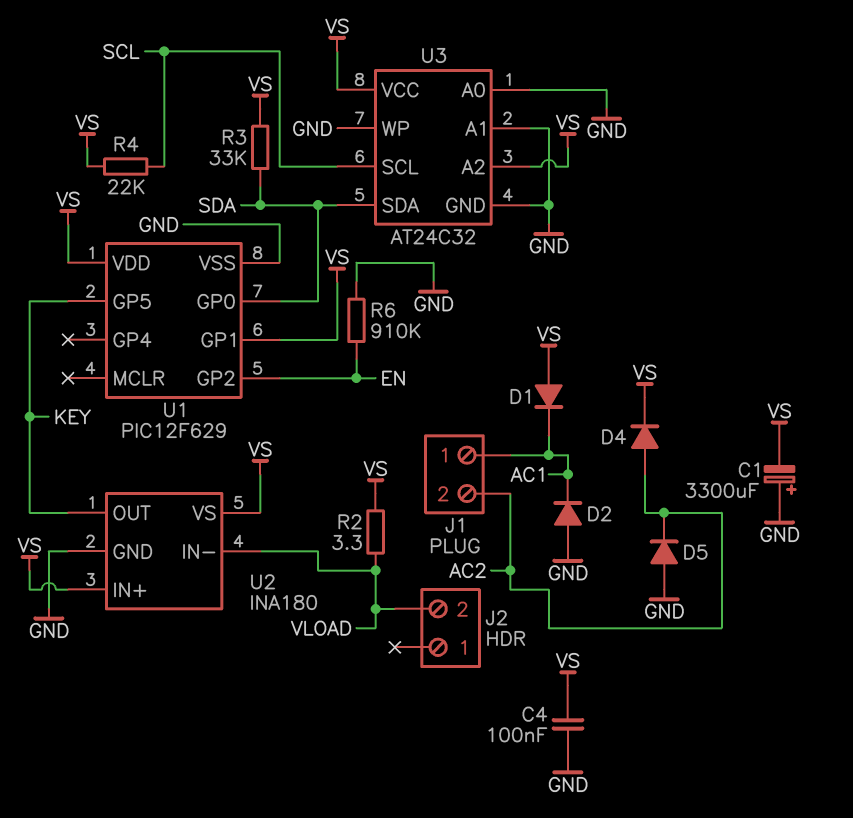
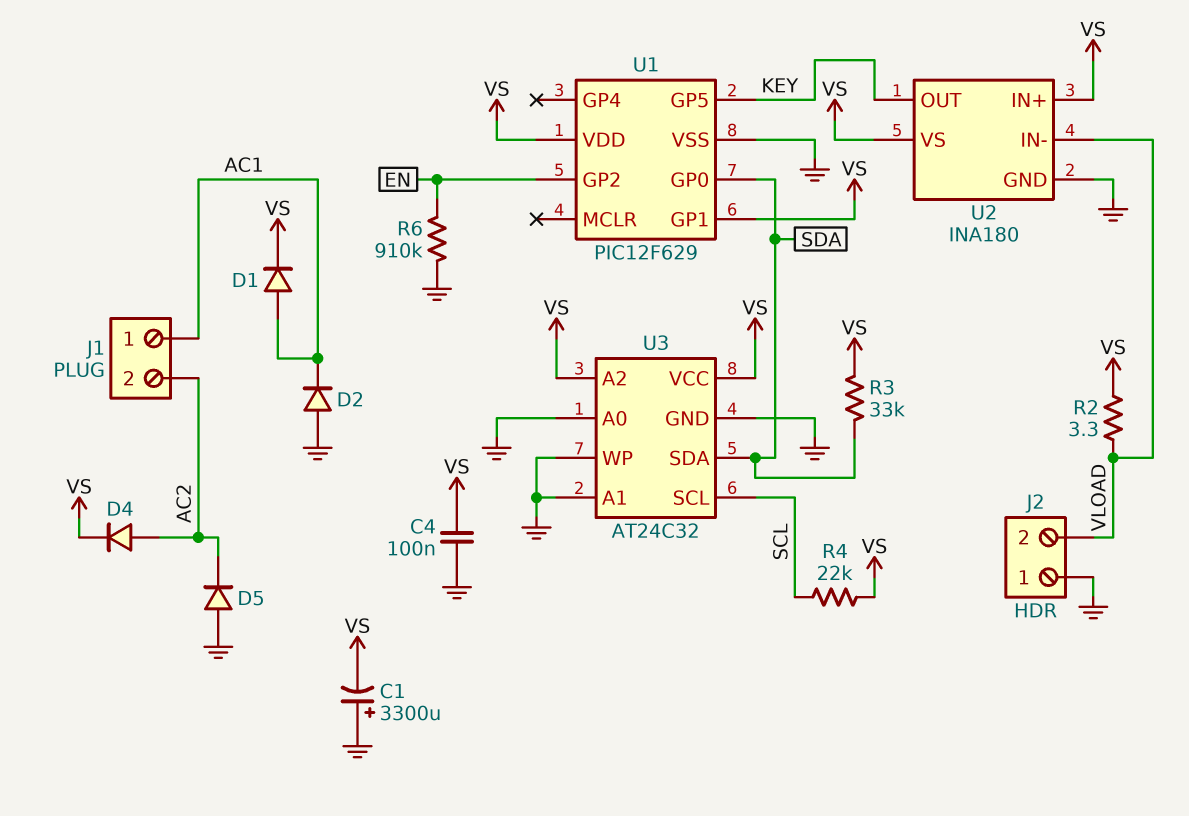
D1: diode (A VS, K AC1) -> diode (A AC1, K VS)
J2 pin 1: none -> GND

